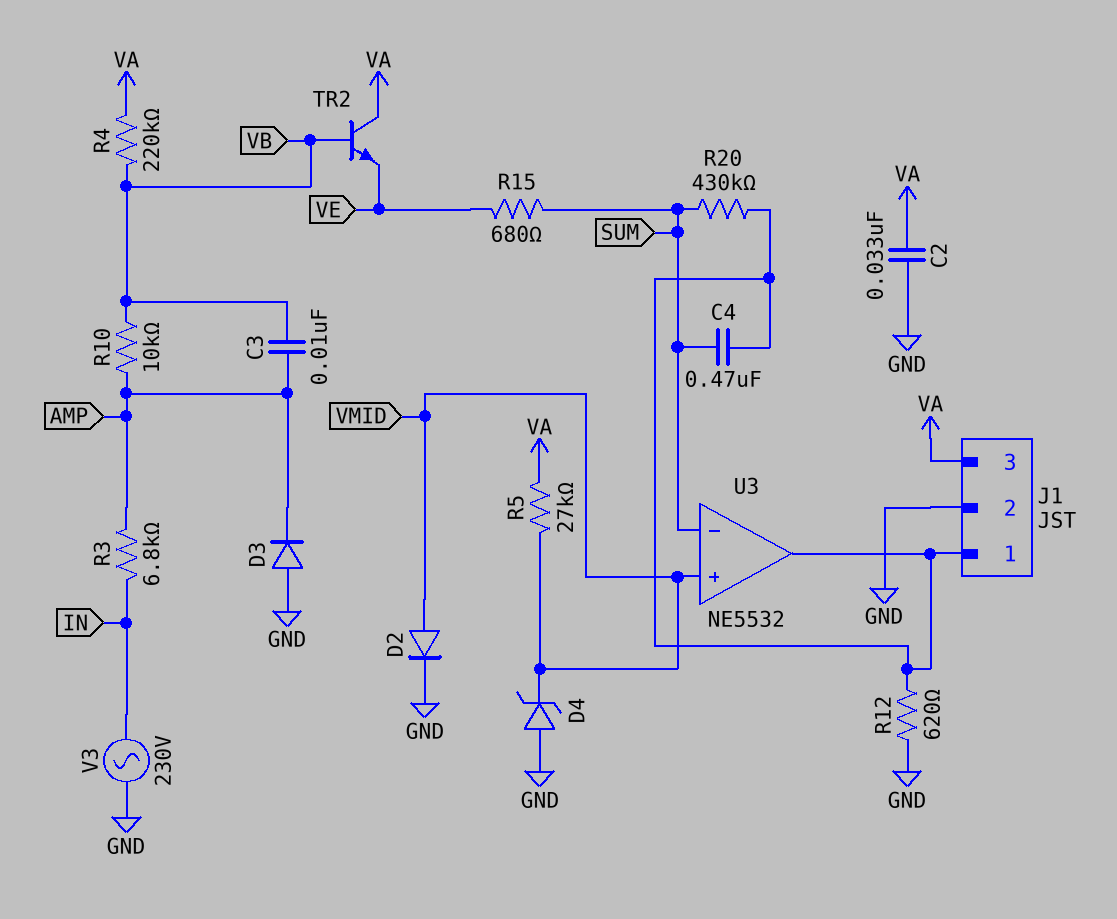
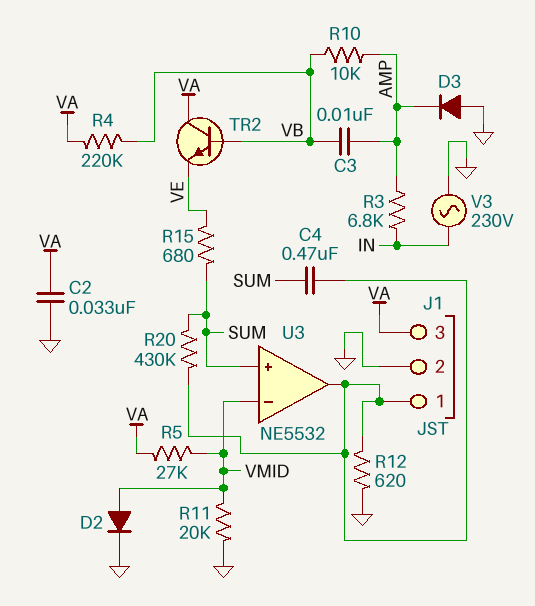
D4: zener (A GND, K VMID) -> none
R11: none -> 20k (GND, VMID)
U3 pin in+: VMID -> SUM
U3 pin in-: SUM -> VMID

